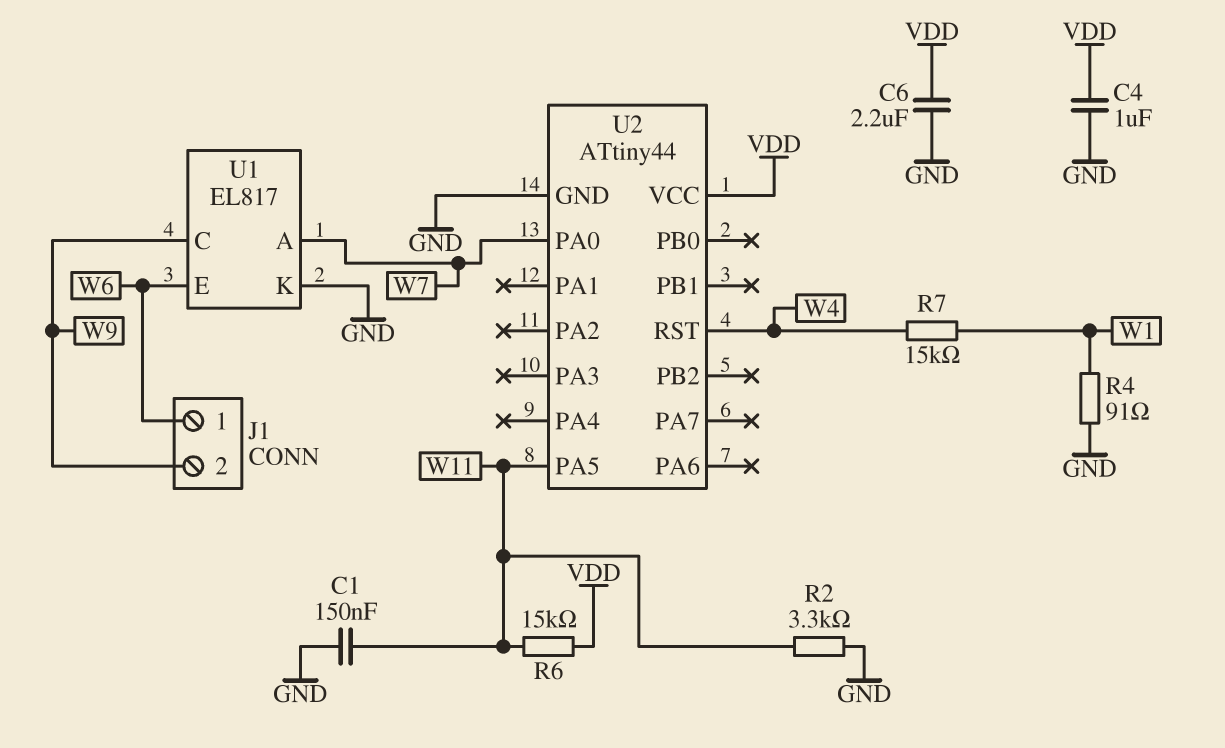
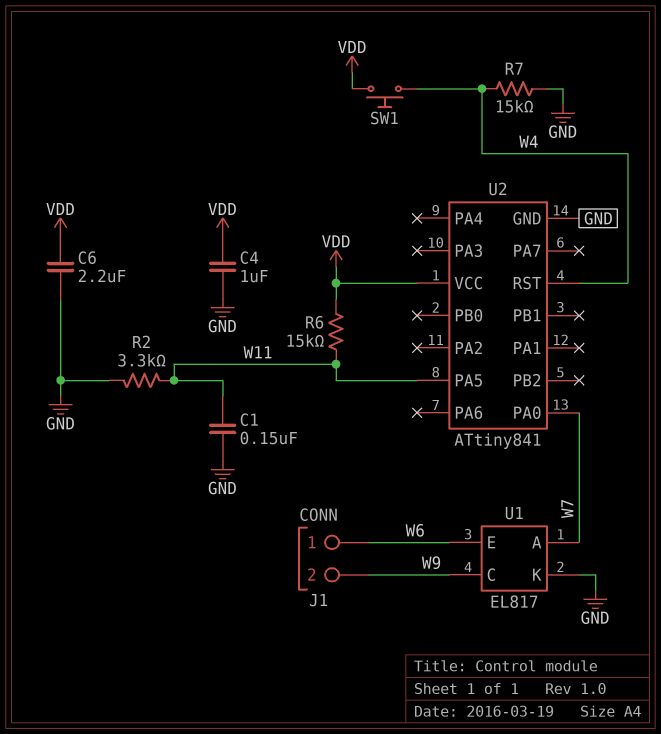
R4: 91 (GND, W1) -> none
R7: 15k (W1, W4) -> 15k (GND, W4)
SW1: none -> button (VDD, W4)
U2: ATtiny44 -> ATtiny841

